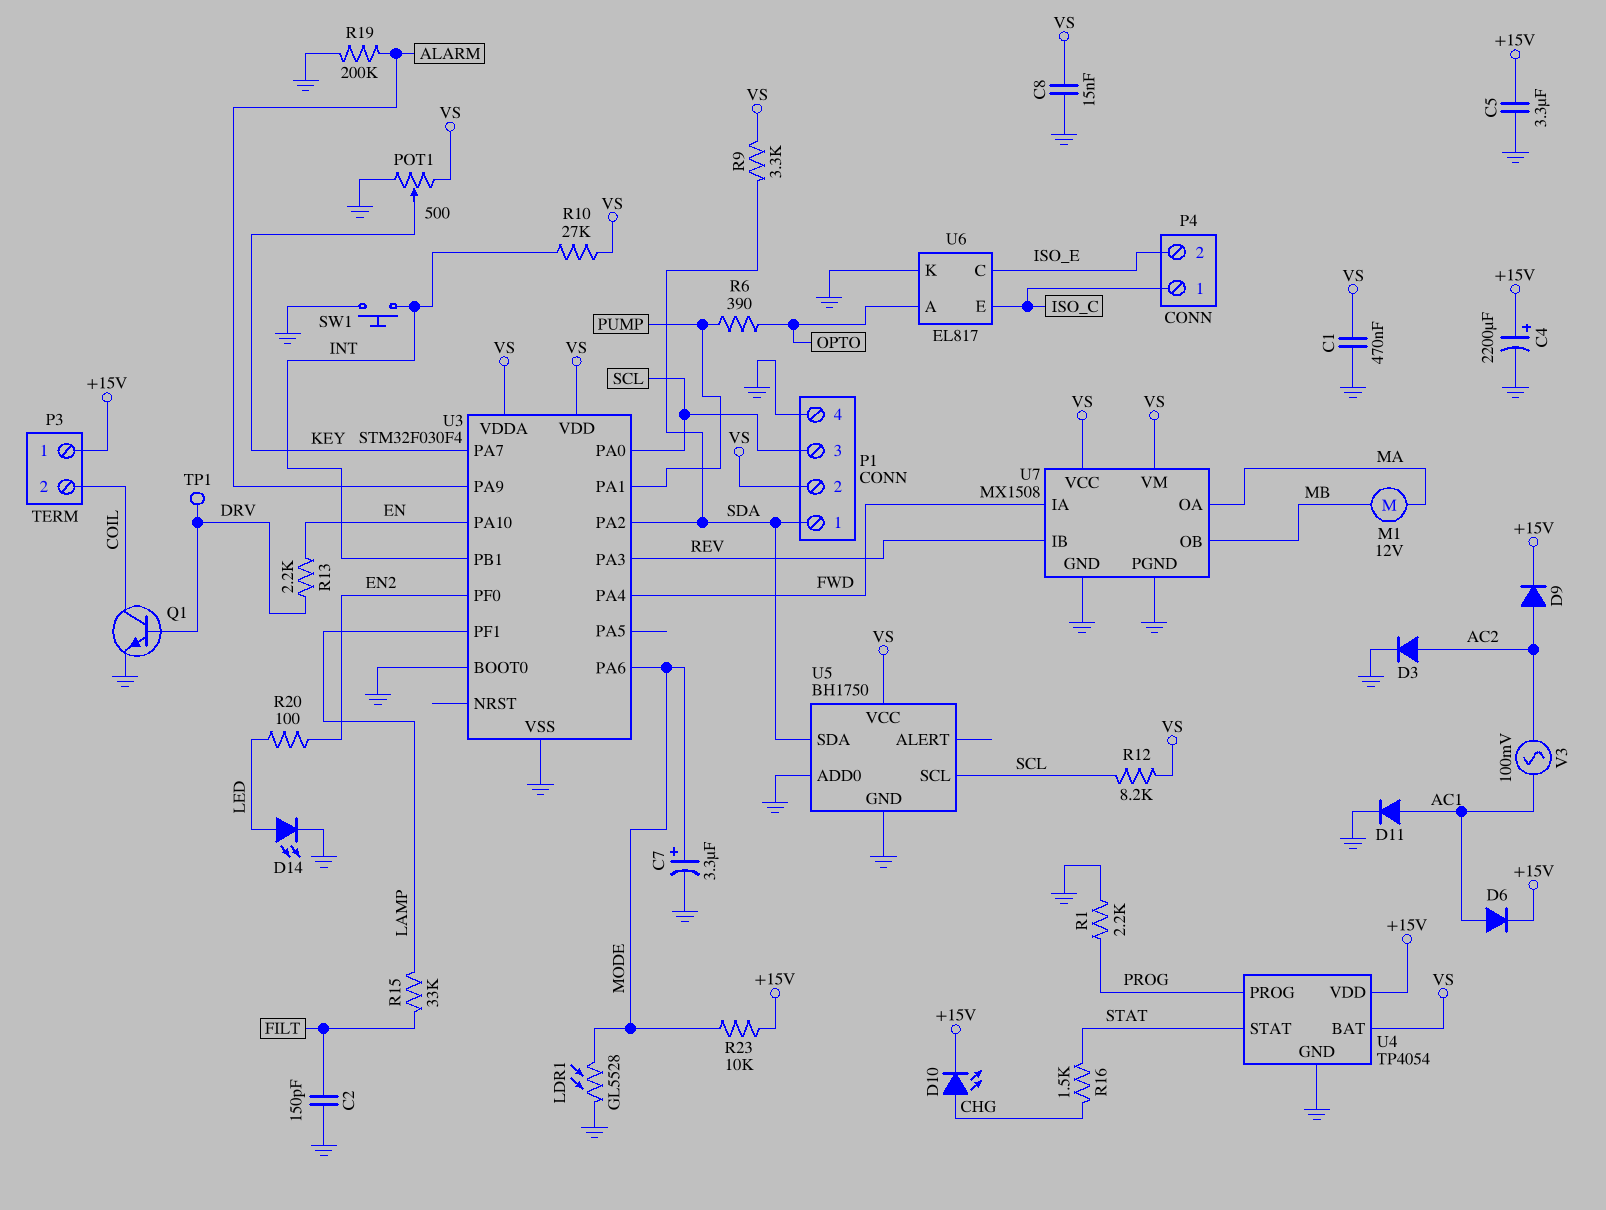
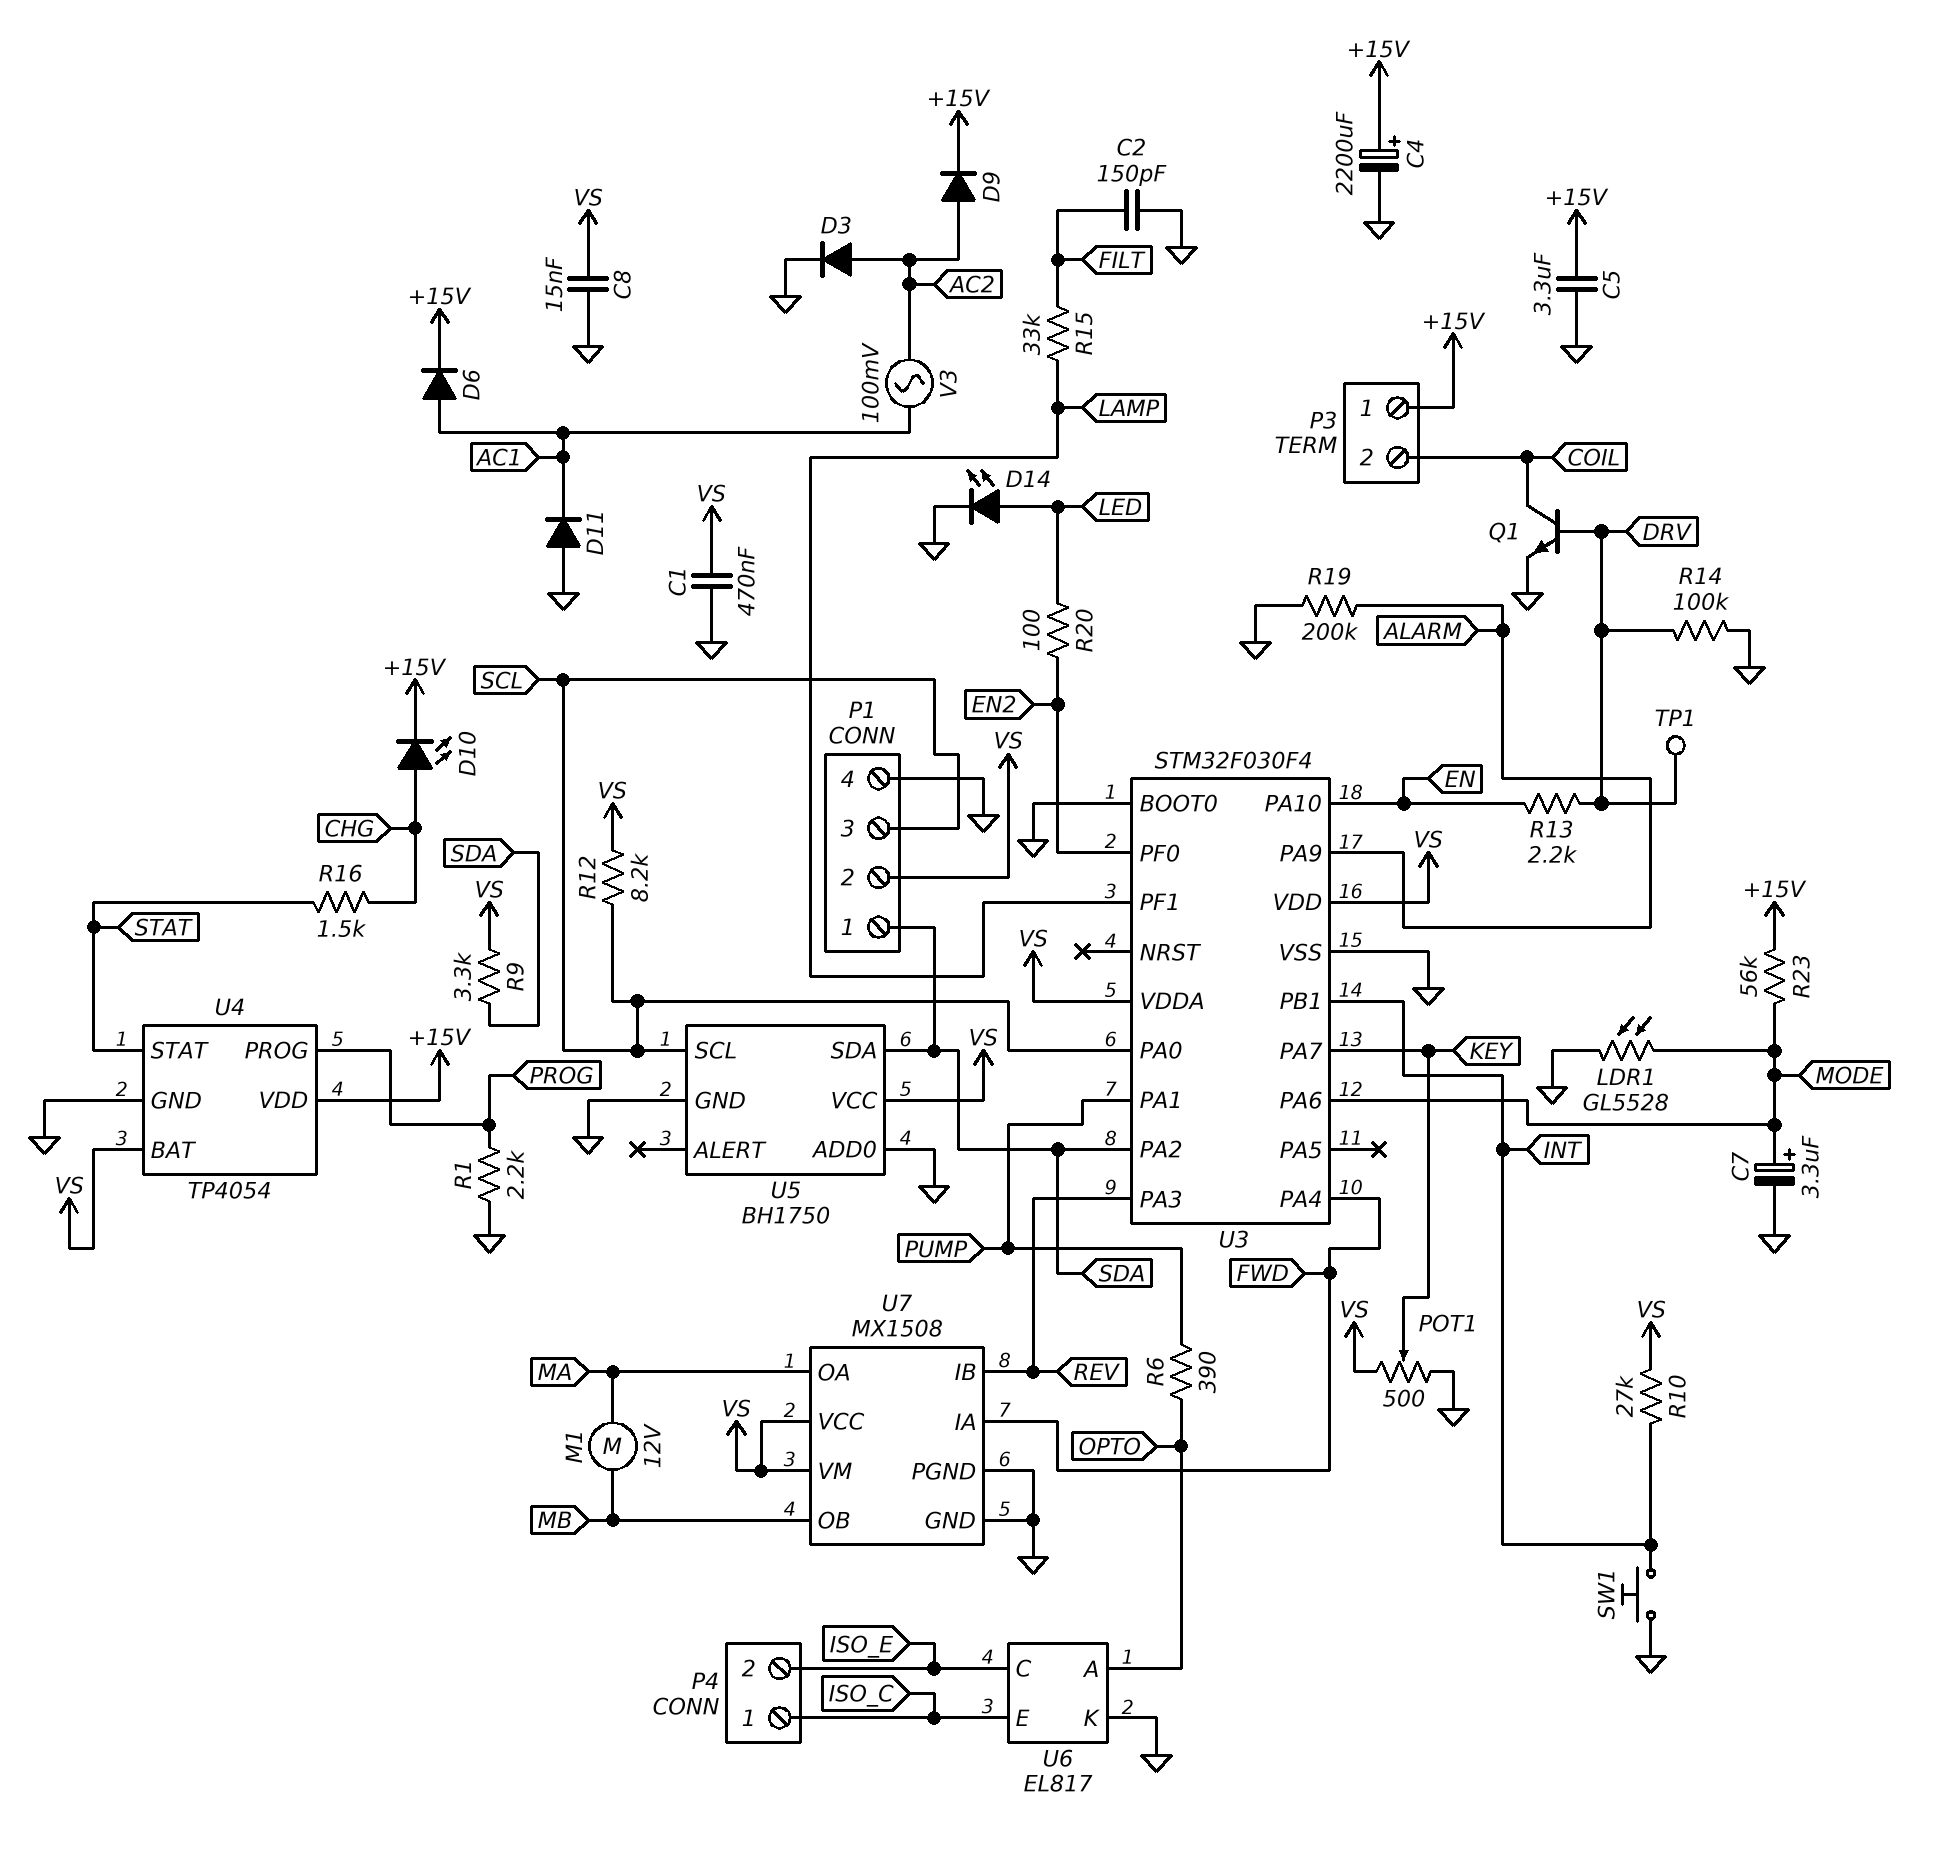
D11: diode (A AC1, K GND) -> diode (A GND, K AC1)
R14: none -> 100k (DRV, GND)
R23: 10k (+15V, MODE) -> 56k (+15V, MODE)

